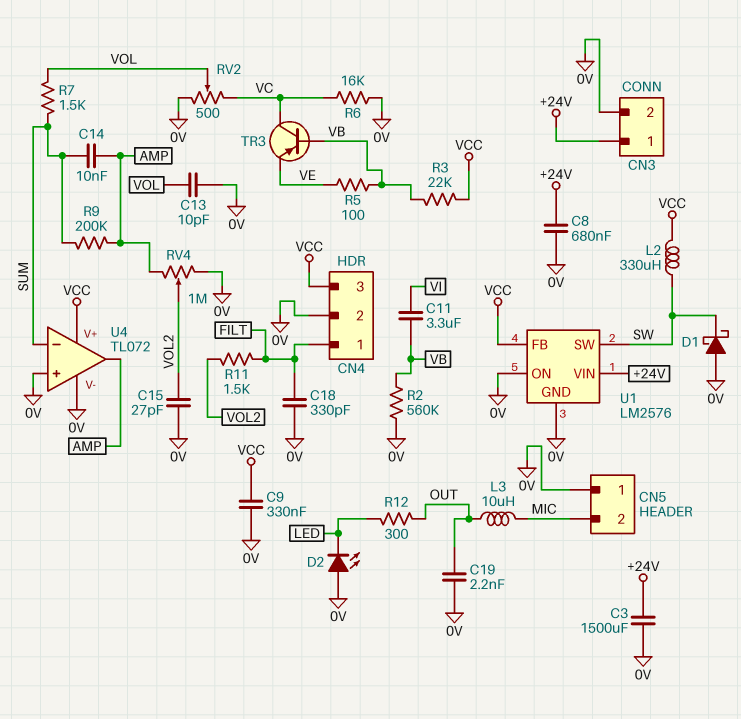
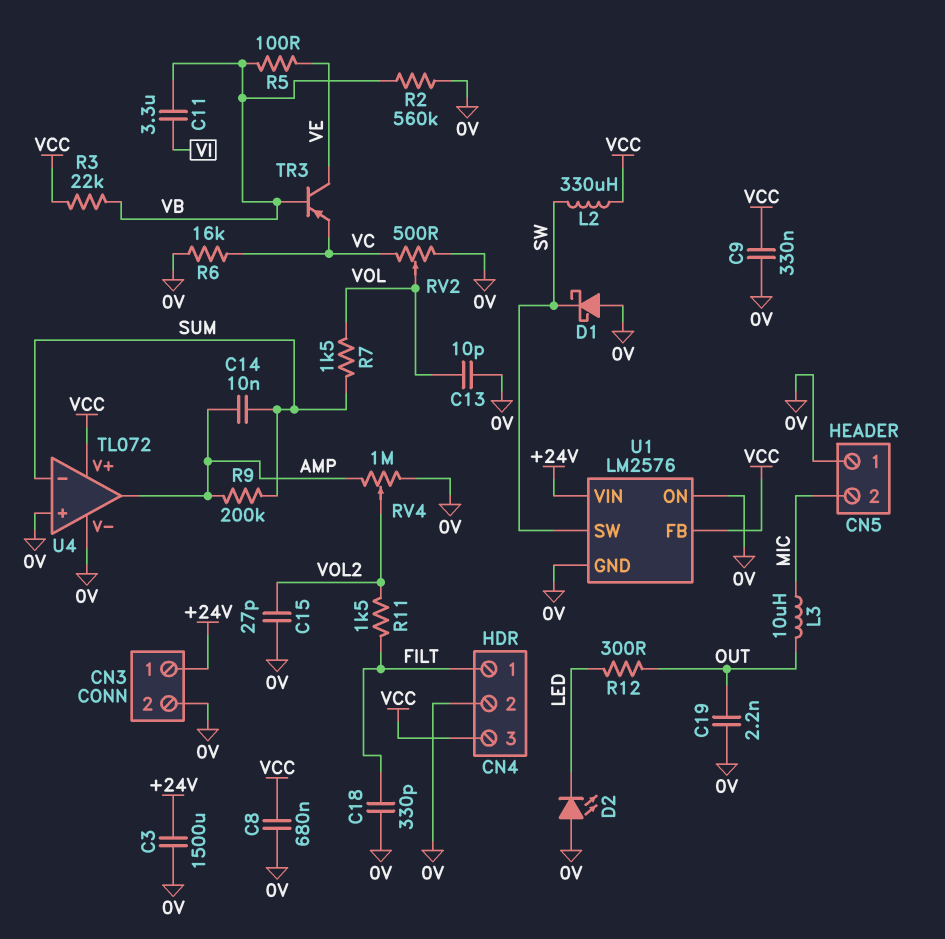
C8: 680nF (+24V, 0V) -> 680nF (0V, VCC)
TR3: PNP (B VB, C VC, E VE) -> PNP (B VB, C VE, E VC)

